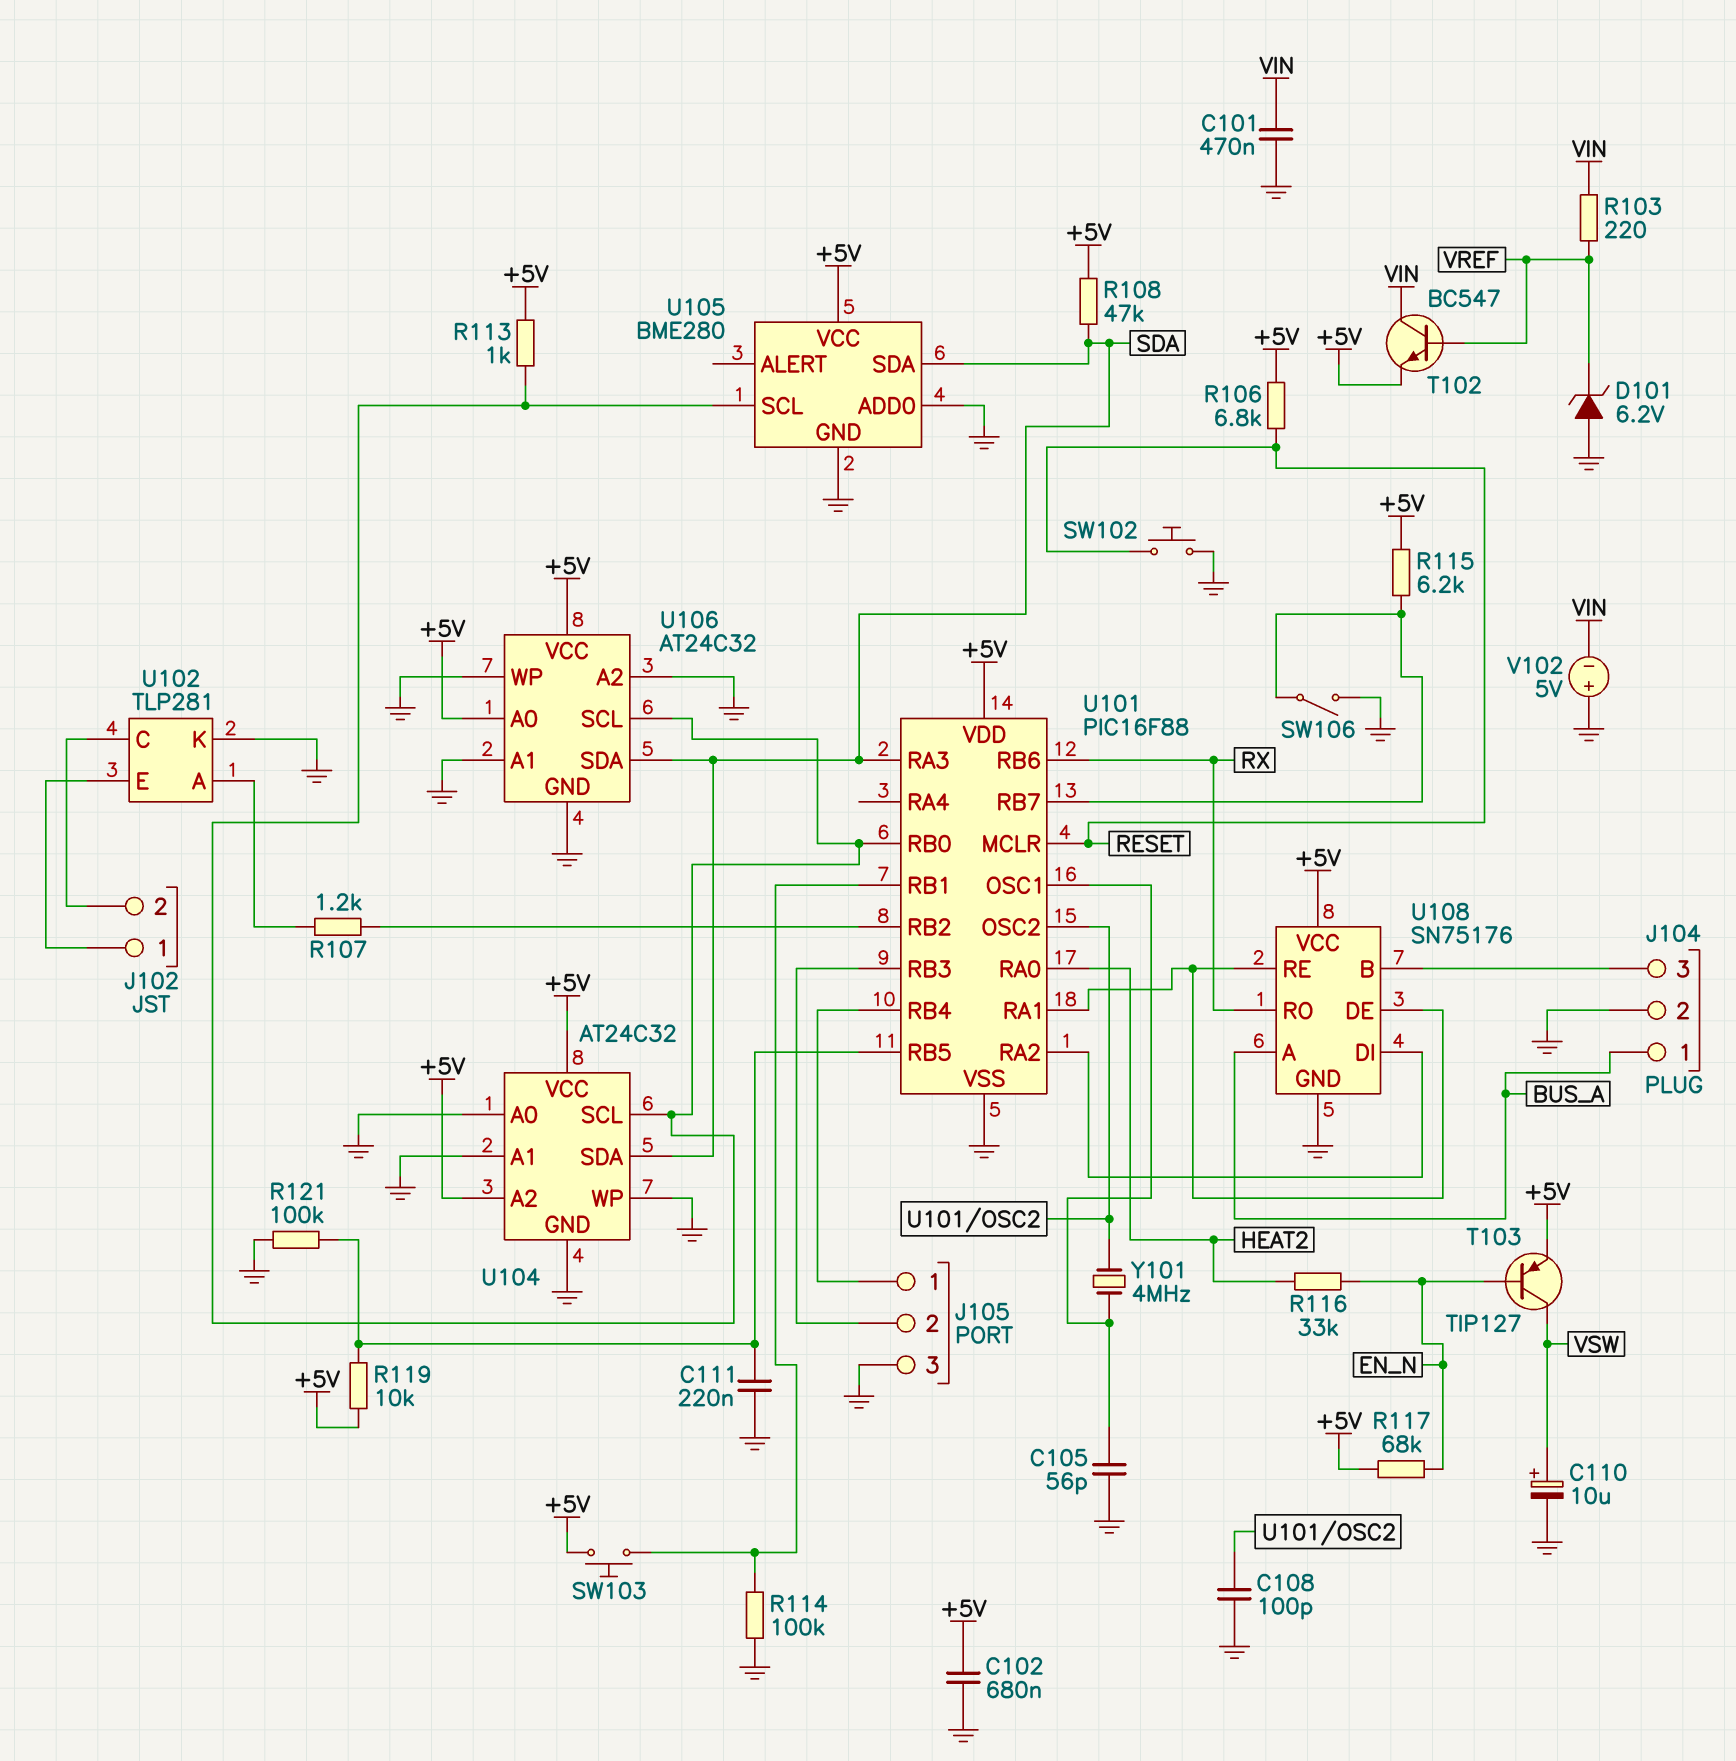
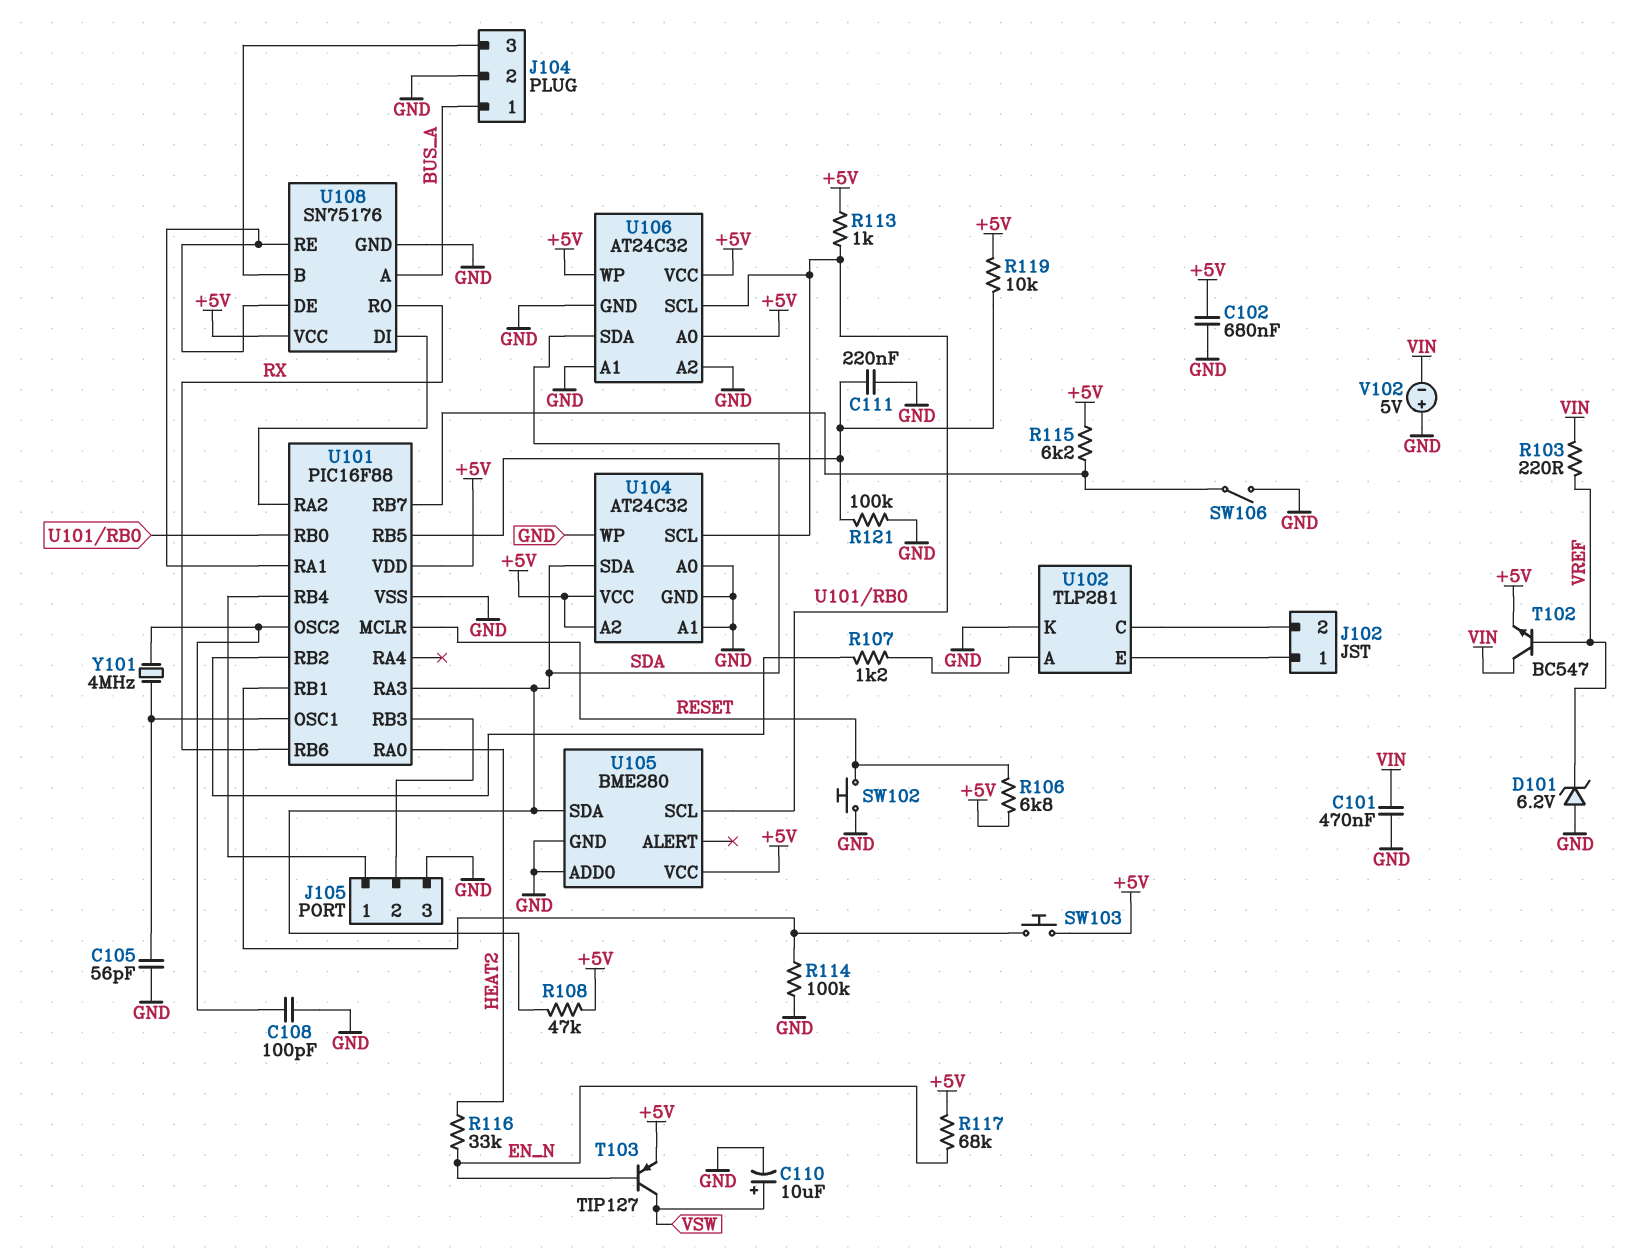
U106 pin WP: GND -> +5V

